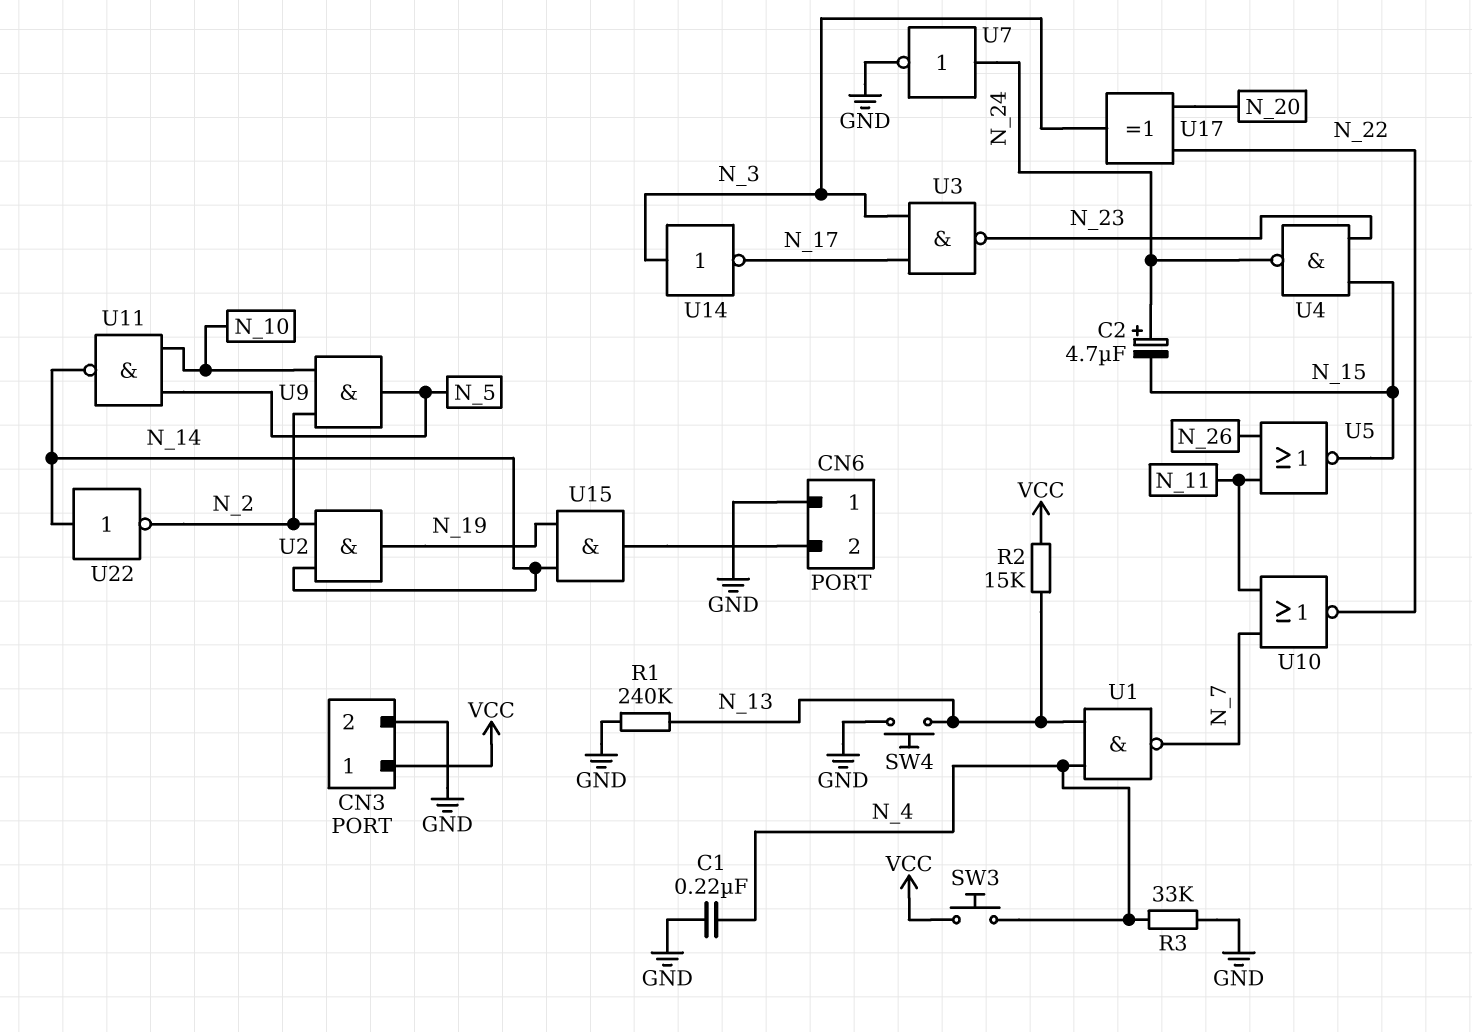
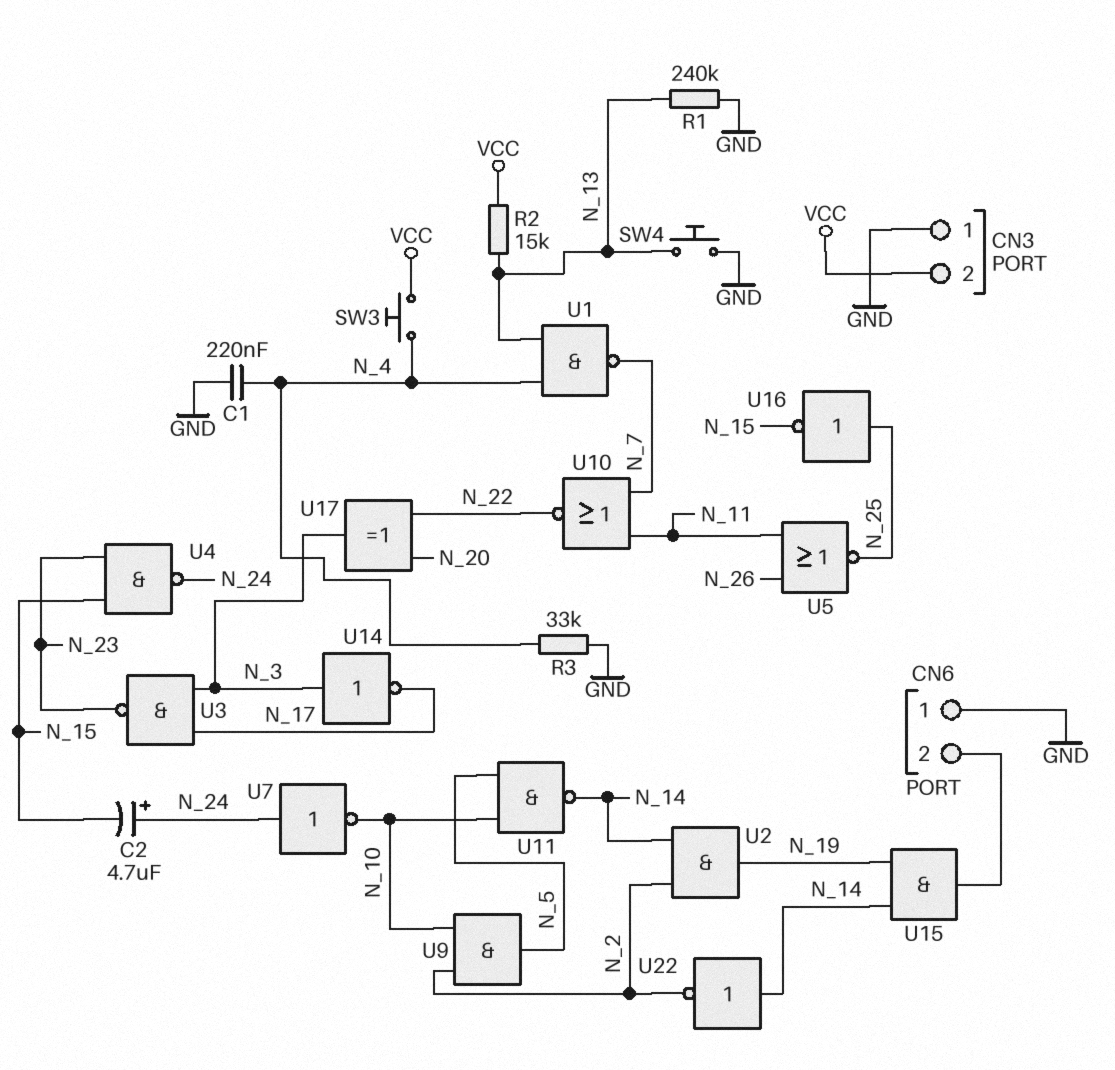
CN3 pin 1: VCC -> GND
CN3 pin 2: GND -> VCC
U5: NOR (in N_11, in N_26, out N_15) -> NOR (in N_11, in N_26, out N_25)
U7: NOT (in N_24, out GND) -> NOT (in N_24, out N_10)
U16: none -> NOT (in N_25, out N_15)

